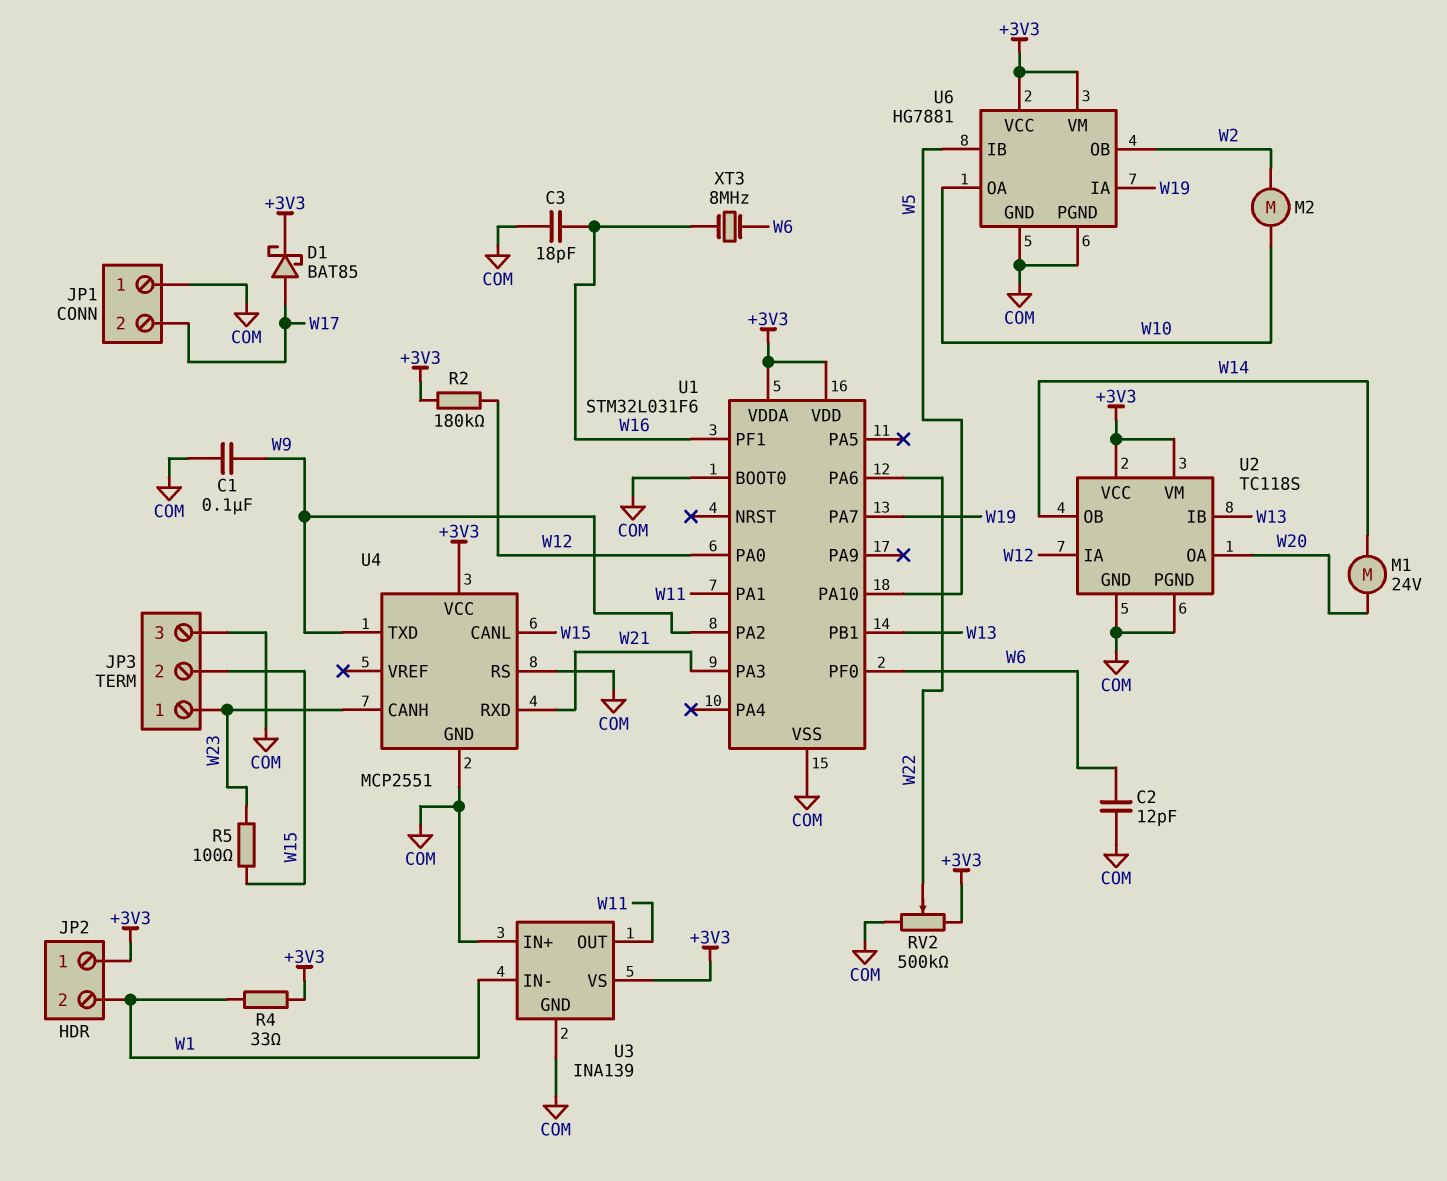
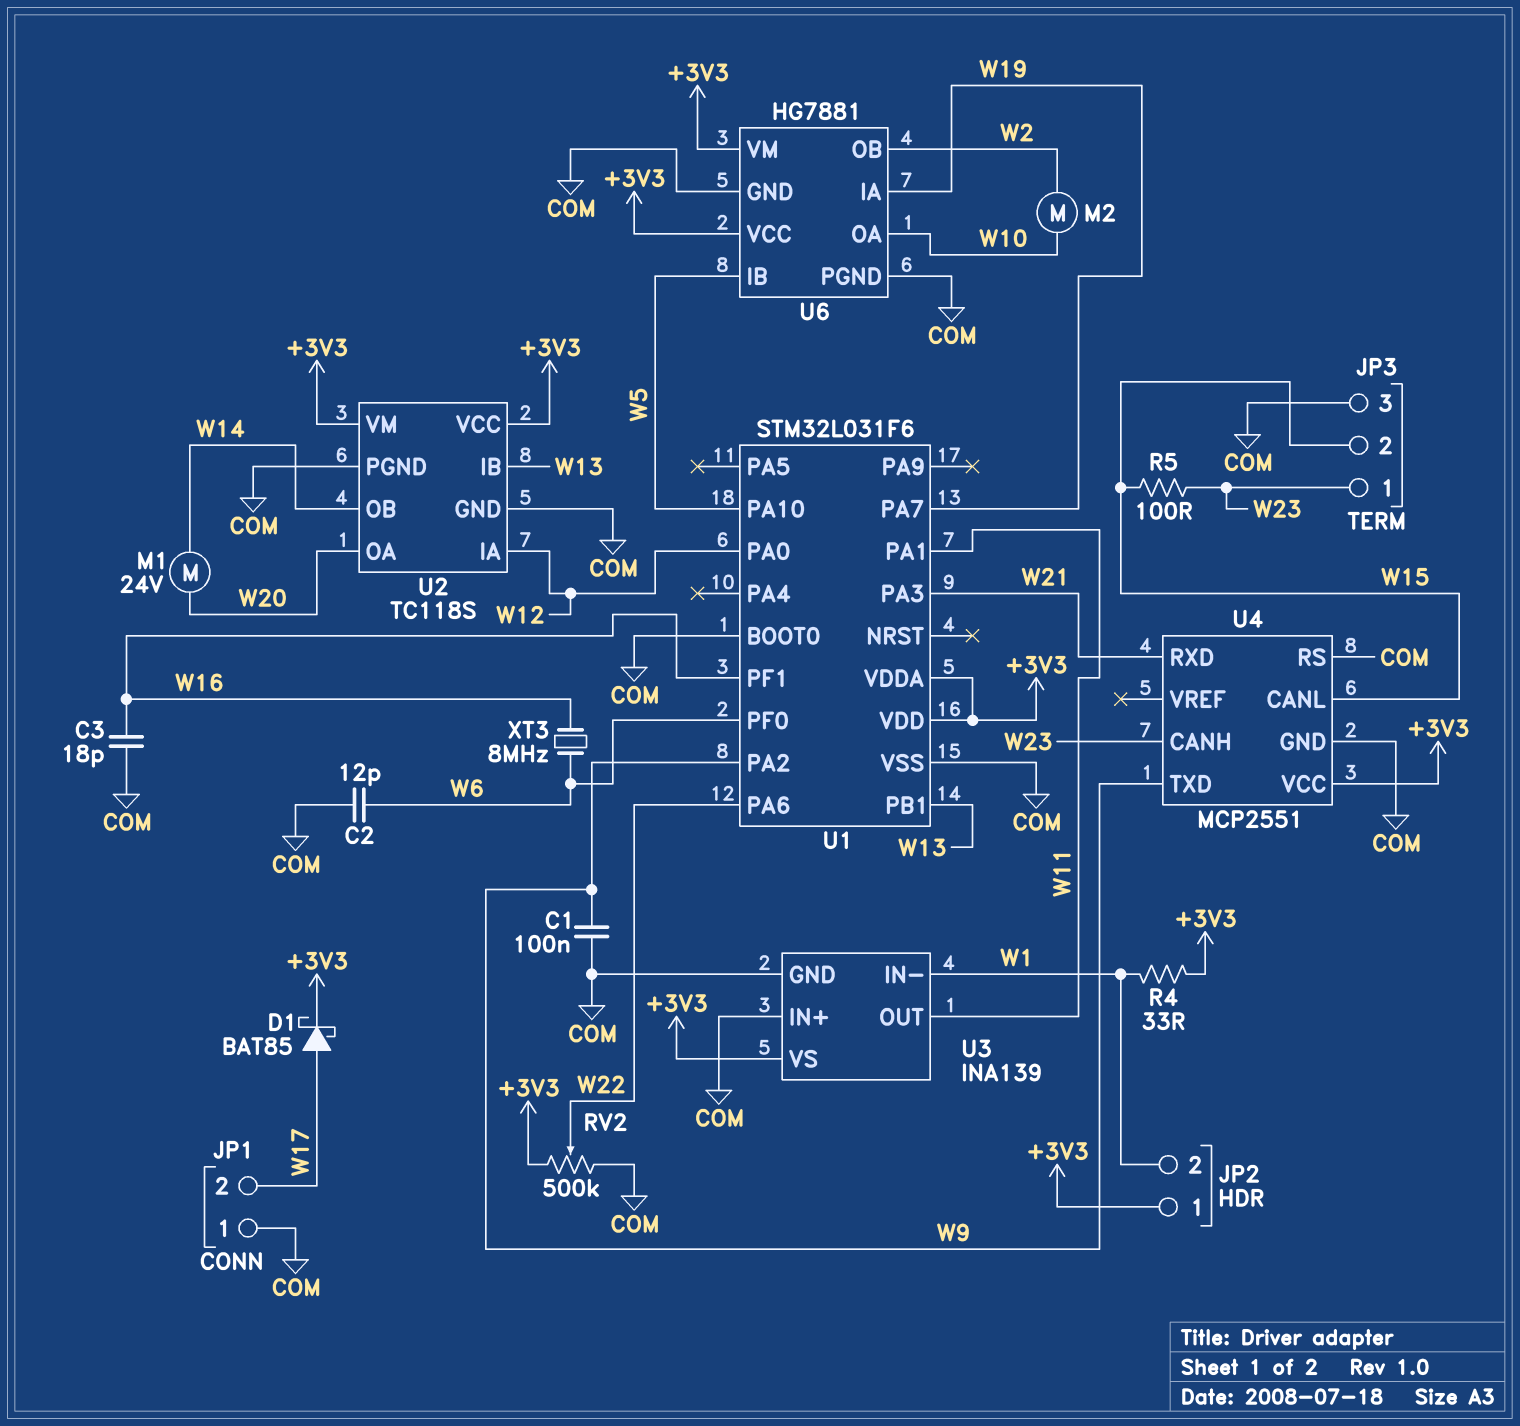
R2: 180k (+3V3, W12) -> none

